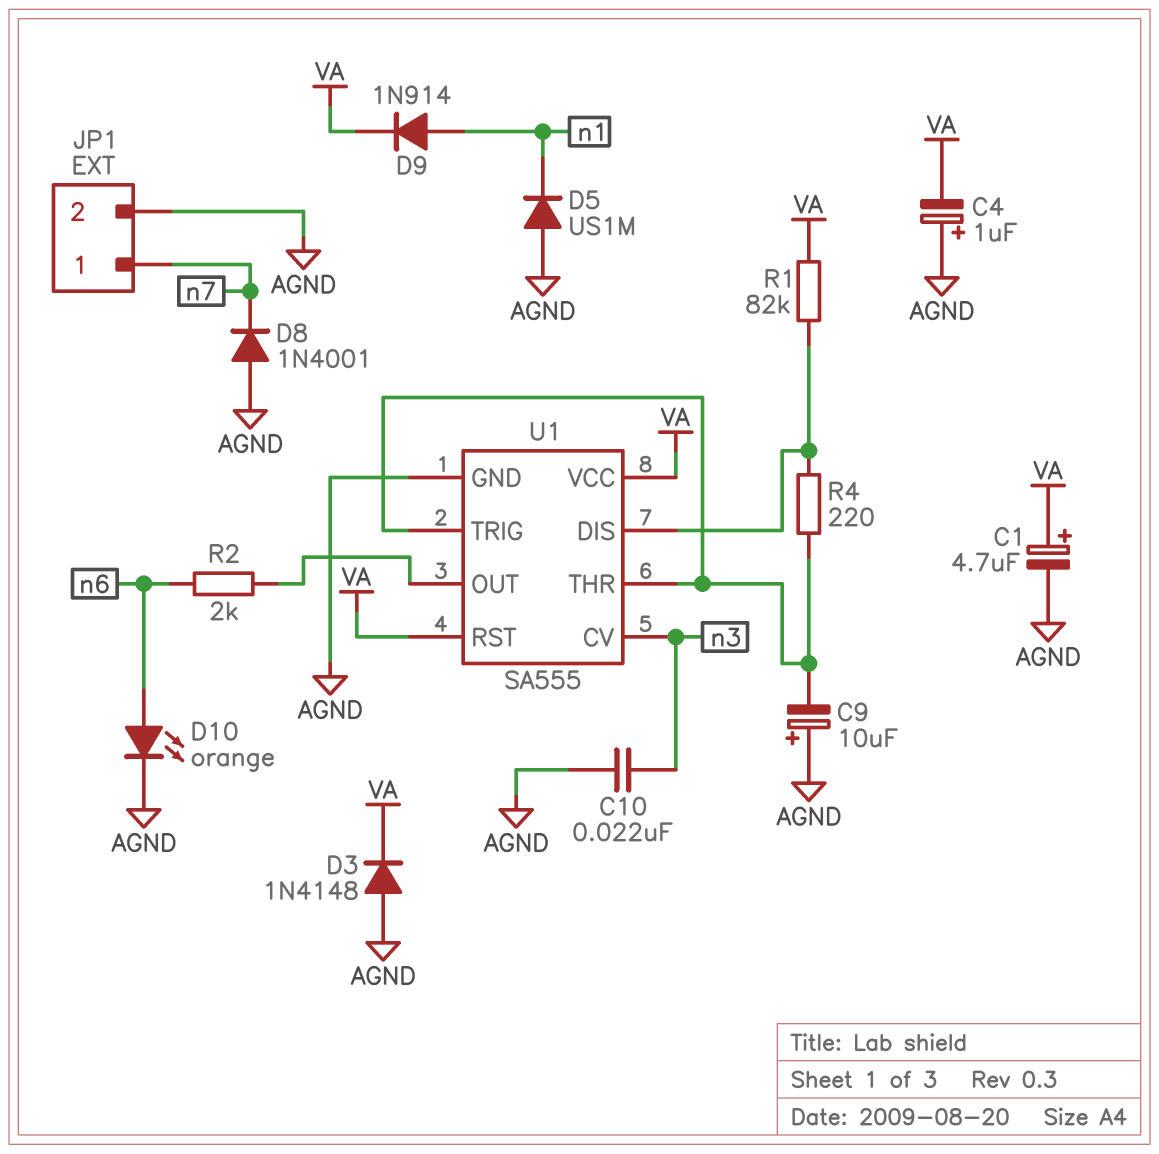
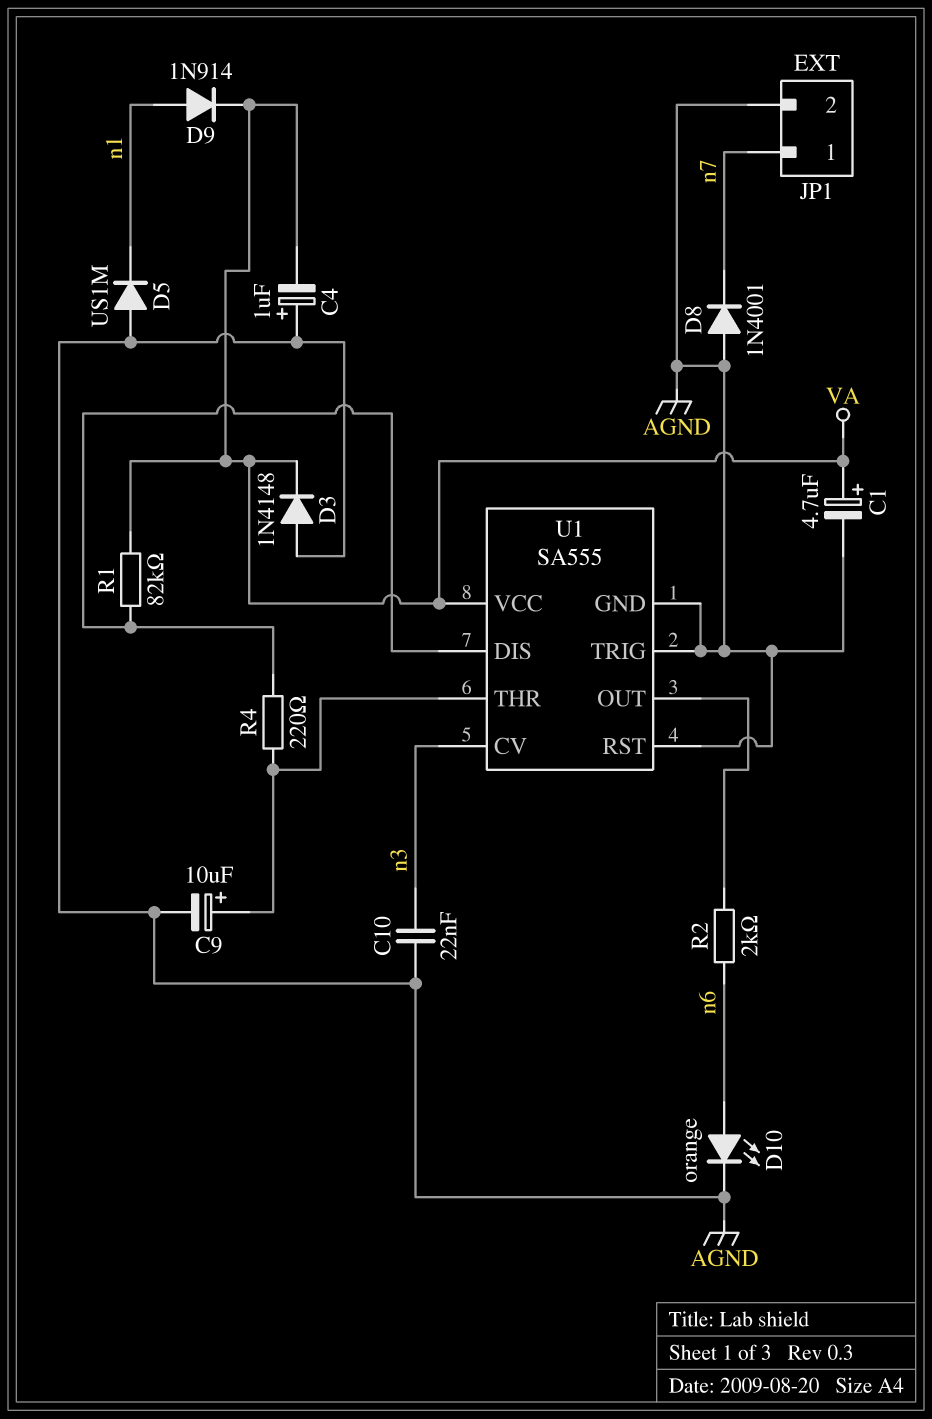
C9: 10uF (plus AGND, minus U1/THR) -> 10uF (plus U1/THR, minus AGND)
U1 pin RST: VA -> AGND
U1 pin TRIG: U1/THR -> AGND

